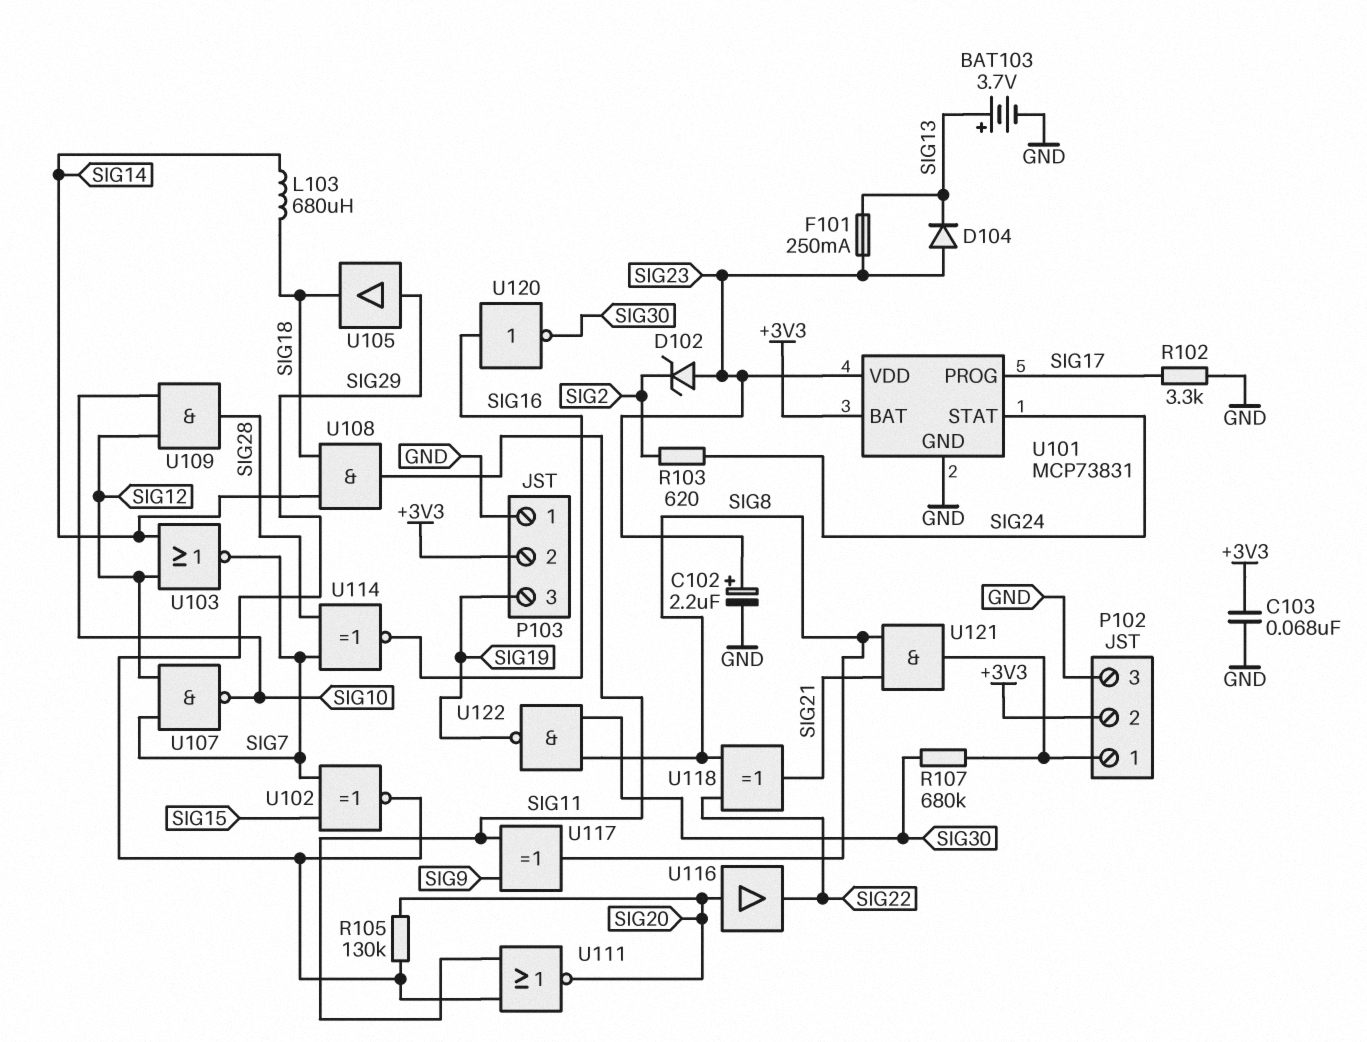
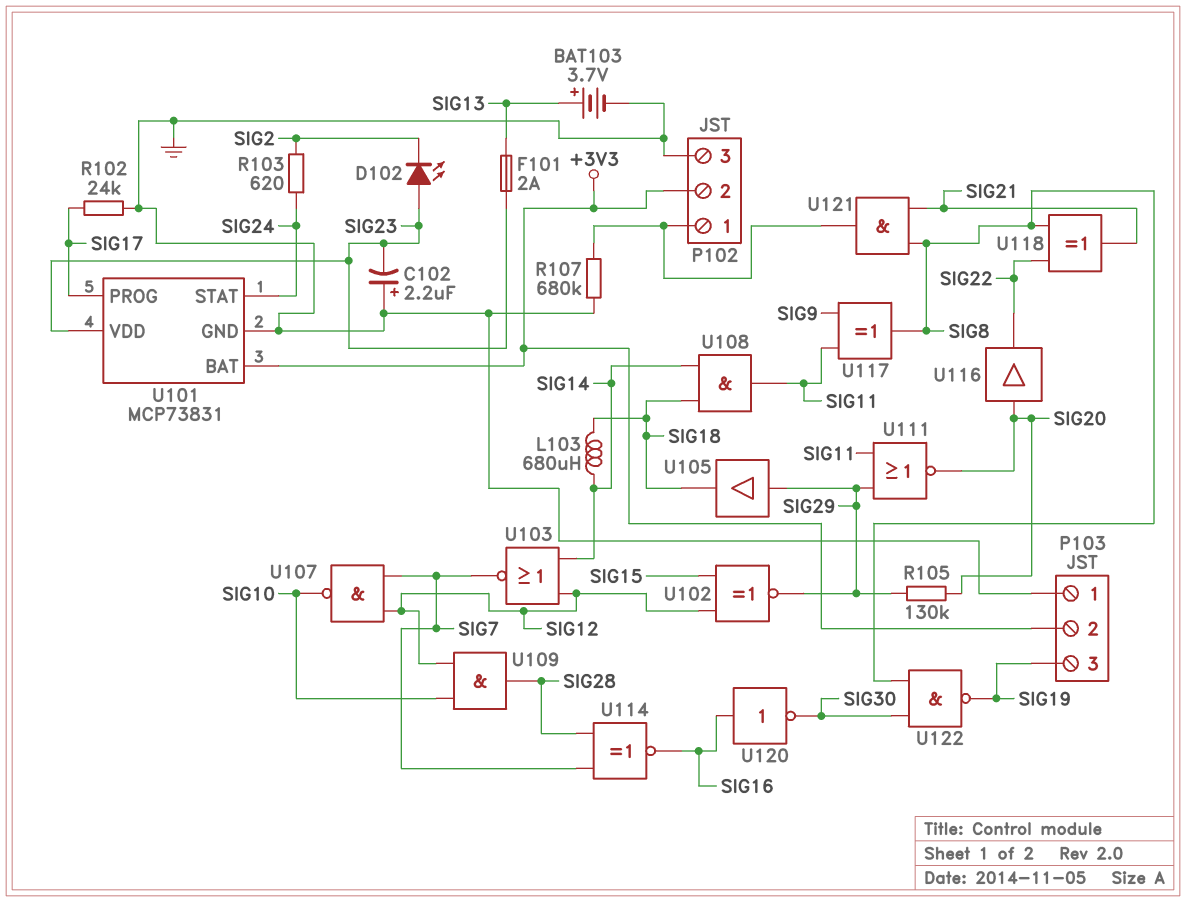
C102: 2.2uF (plus SIG23, minus GND) -> 2.2uF (plus GND, minus SIG23)
C103: 68nF (+3V3, GND) -> none
D102: zener (A SIG23, K SIG2) -> LED (A SIG23, K SIG2)
D104: diode (A SIG23, K SIG13) -> none
F101: 250mA (SIG13, SIG23) -> 2A (SIG13, SIG23)
R102: 3.3k (GND, SIG17) -> 24k (GND, SIG17)
R107: 680k (P102/1, SIG30) -> 680k (GND, P102/1)
U102: XNOR (in SIG7, in SIG15, out SIG29) -> XNOR (in SIG12, in SIG15, out SIG29)

